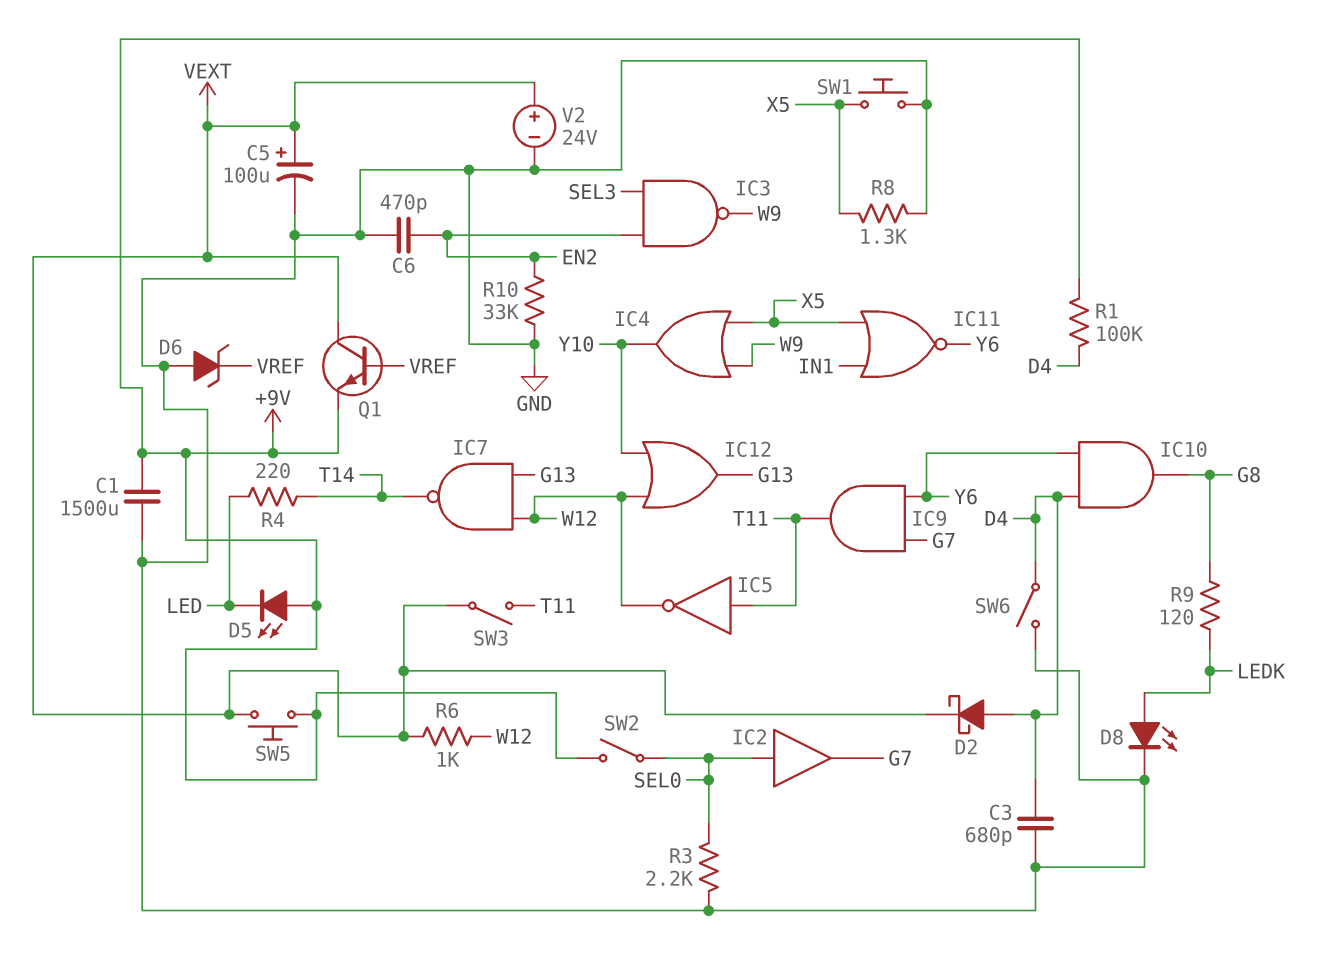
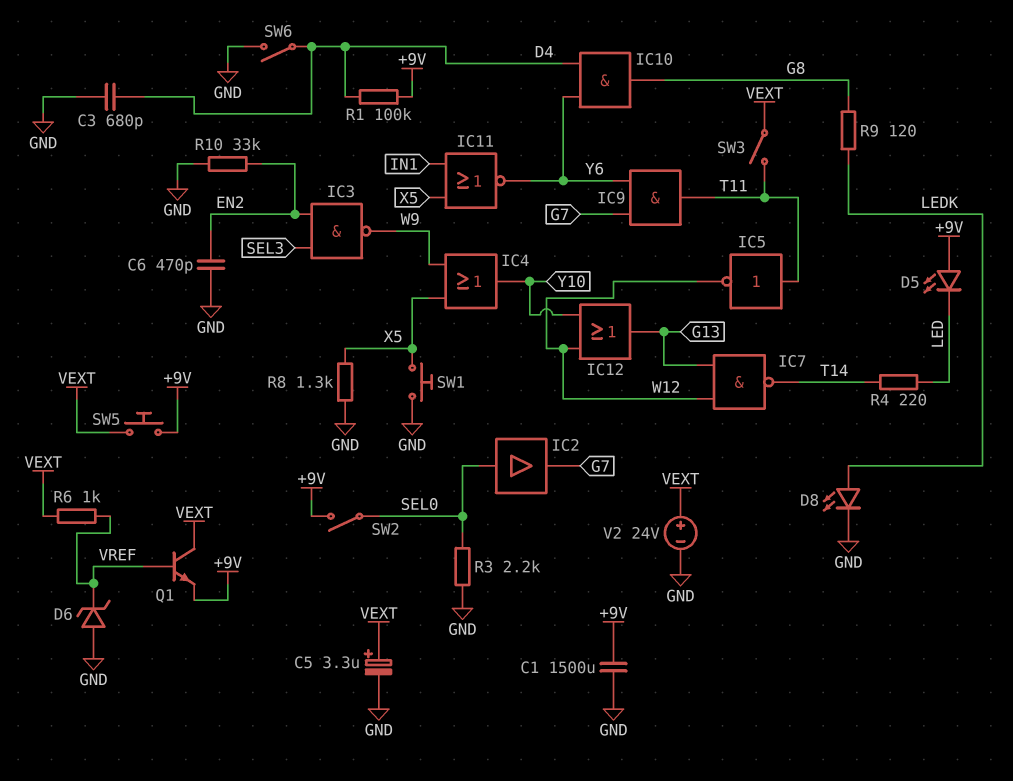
C5: 100uF (plus VEXT, minus GND) -> 3.3uF (plus VEXT, minus GND)
D2: schottky (A D4, K VEXT) -> none
R6: 1k (VEXT, W12) -> 1k (VEXT, VREF)

